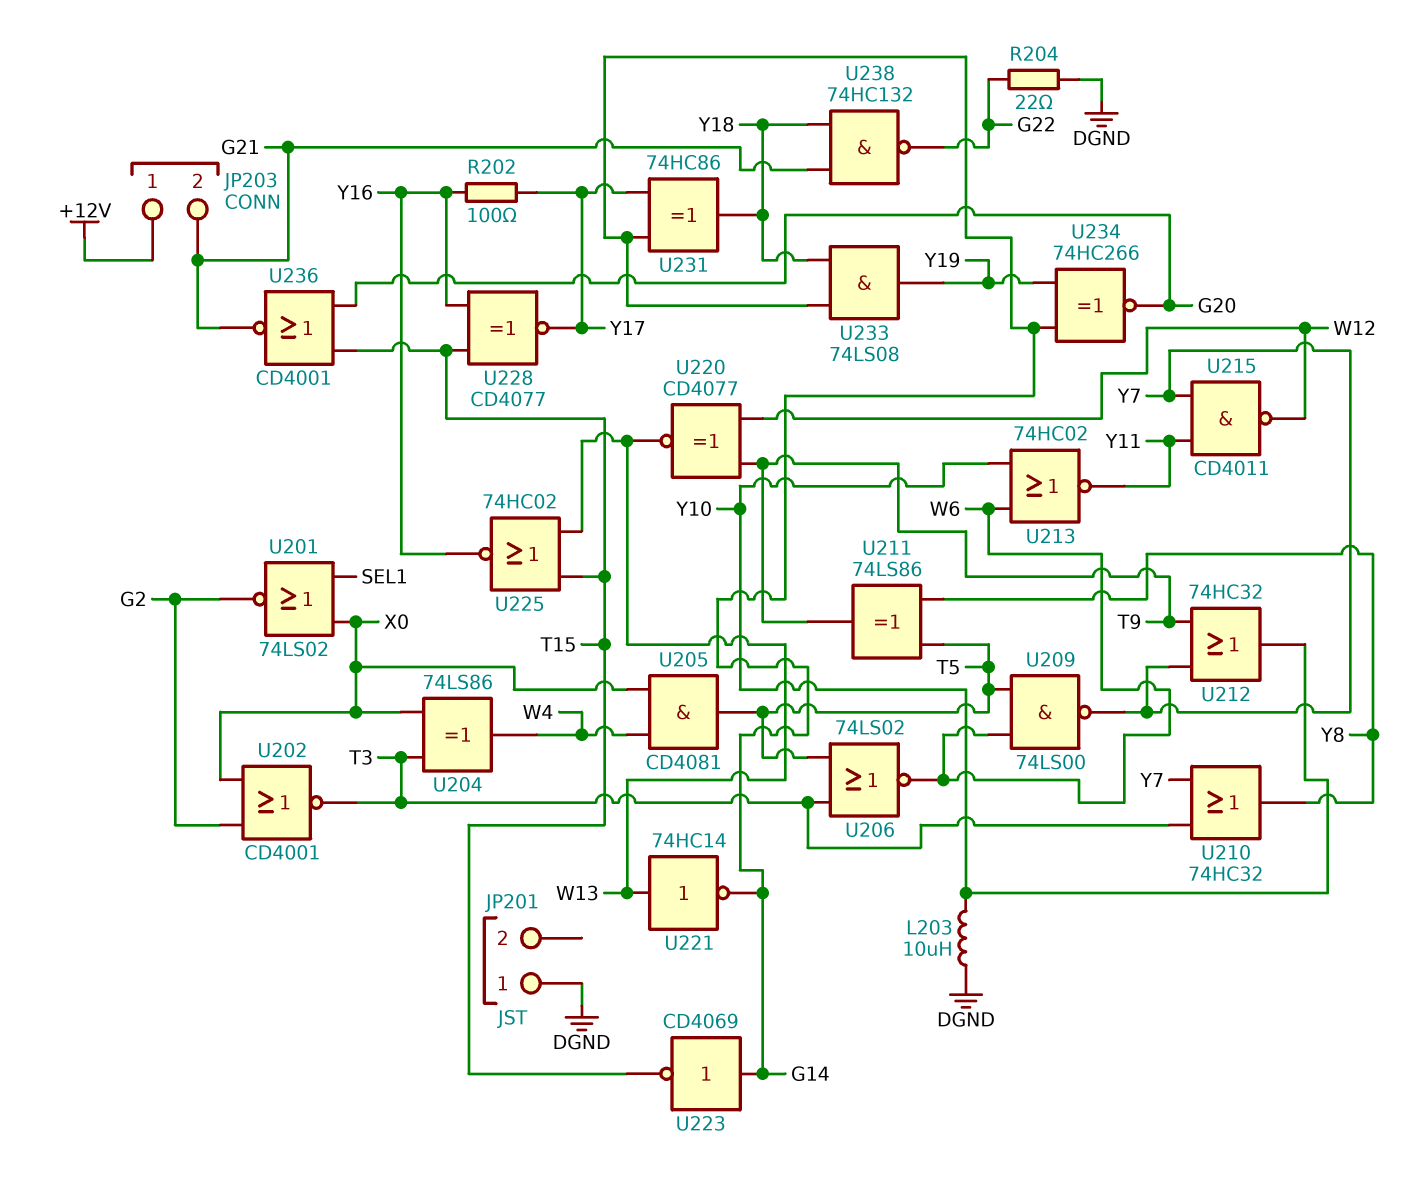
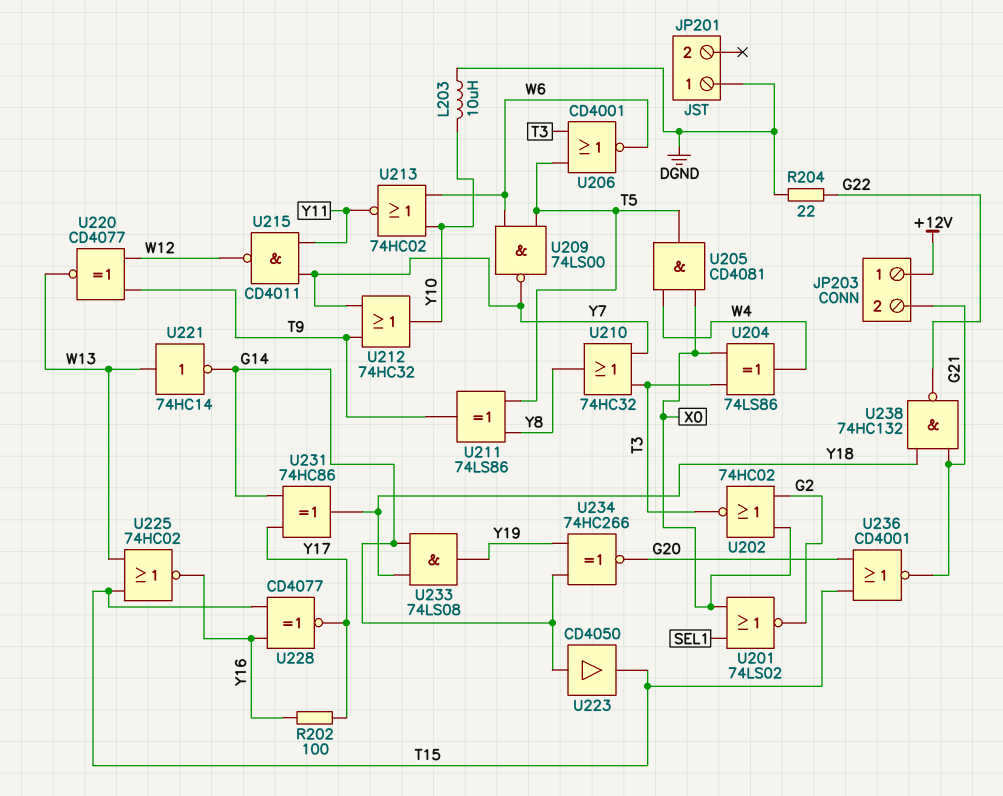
U202: NOR CD4001 (in G2, in X0, out T3) -> NOR 74HC02 (in G2, in X0, out T3)
U206: NOR 74LS02 (in T3, in T5, out W6) -> NOR CD4001 (in T3, in T5, out W6)
U223: NOT CD4069 (in G14, out T15) -> buffer CD4050 (in G14, out T15)

